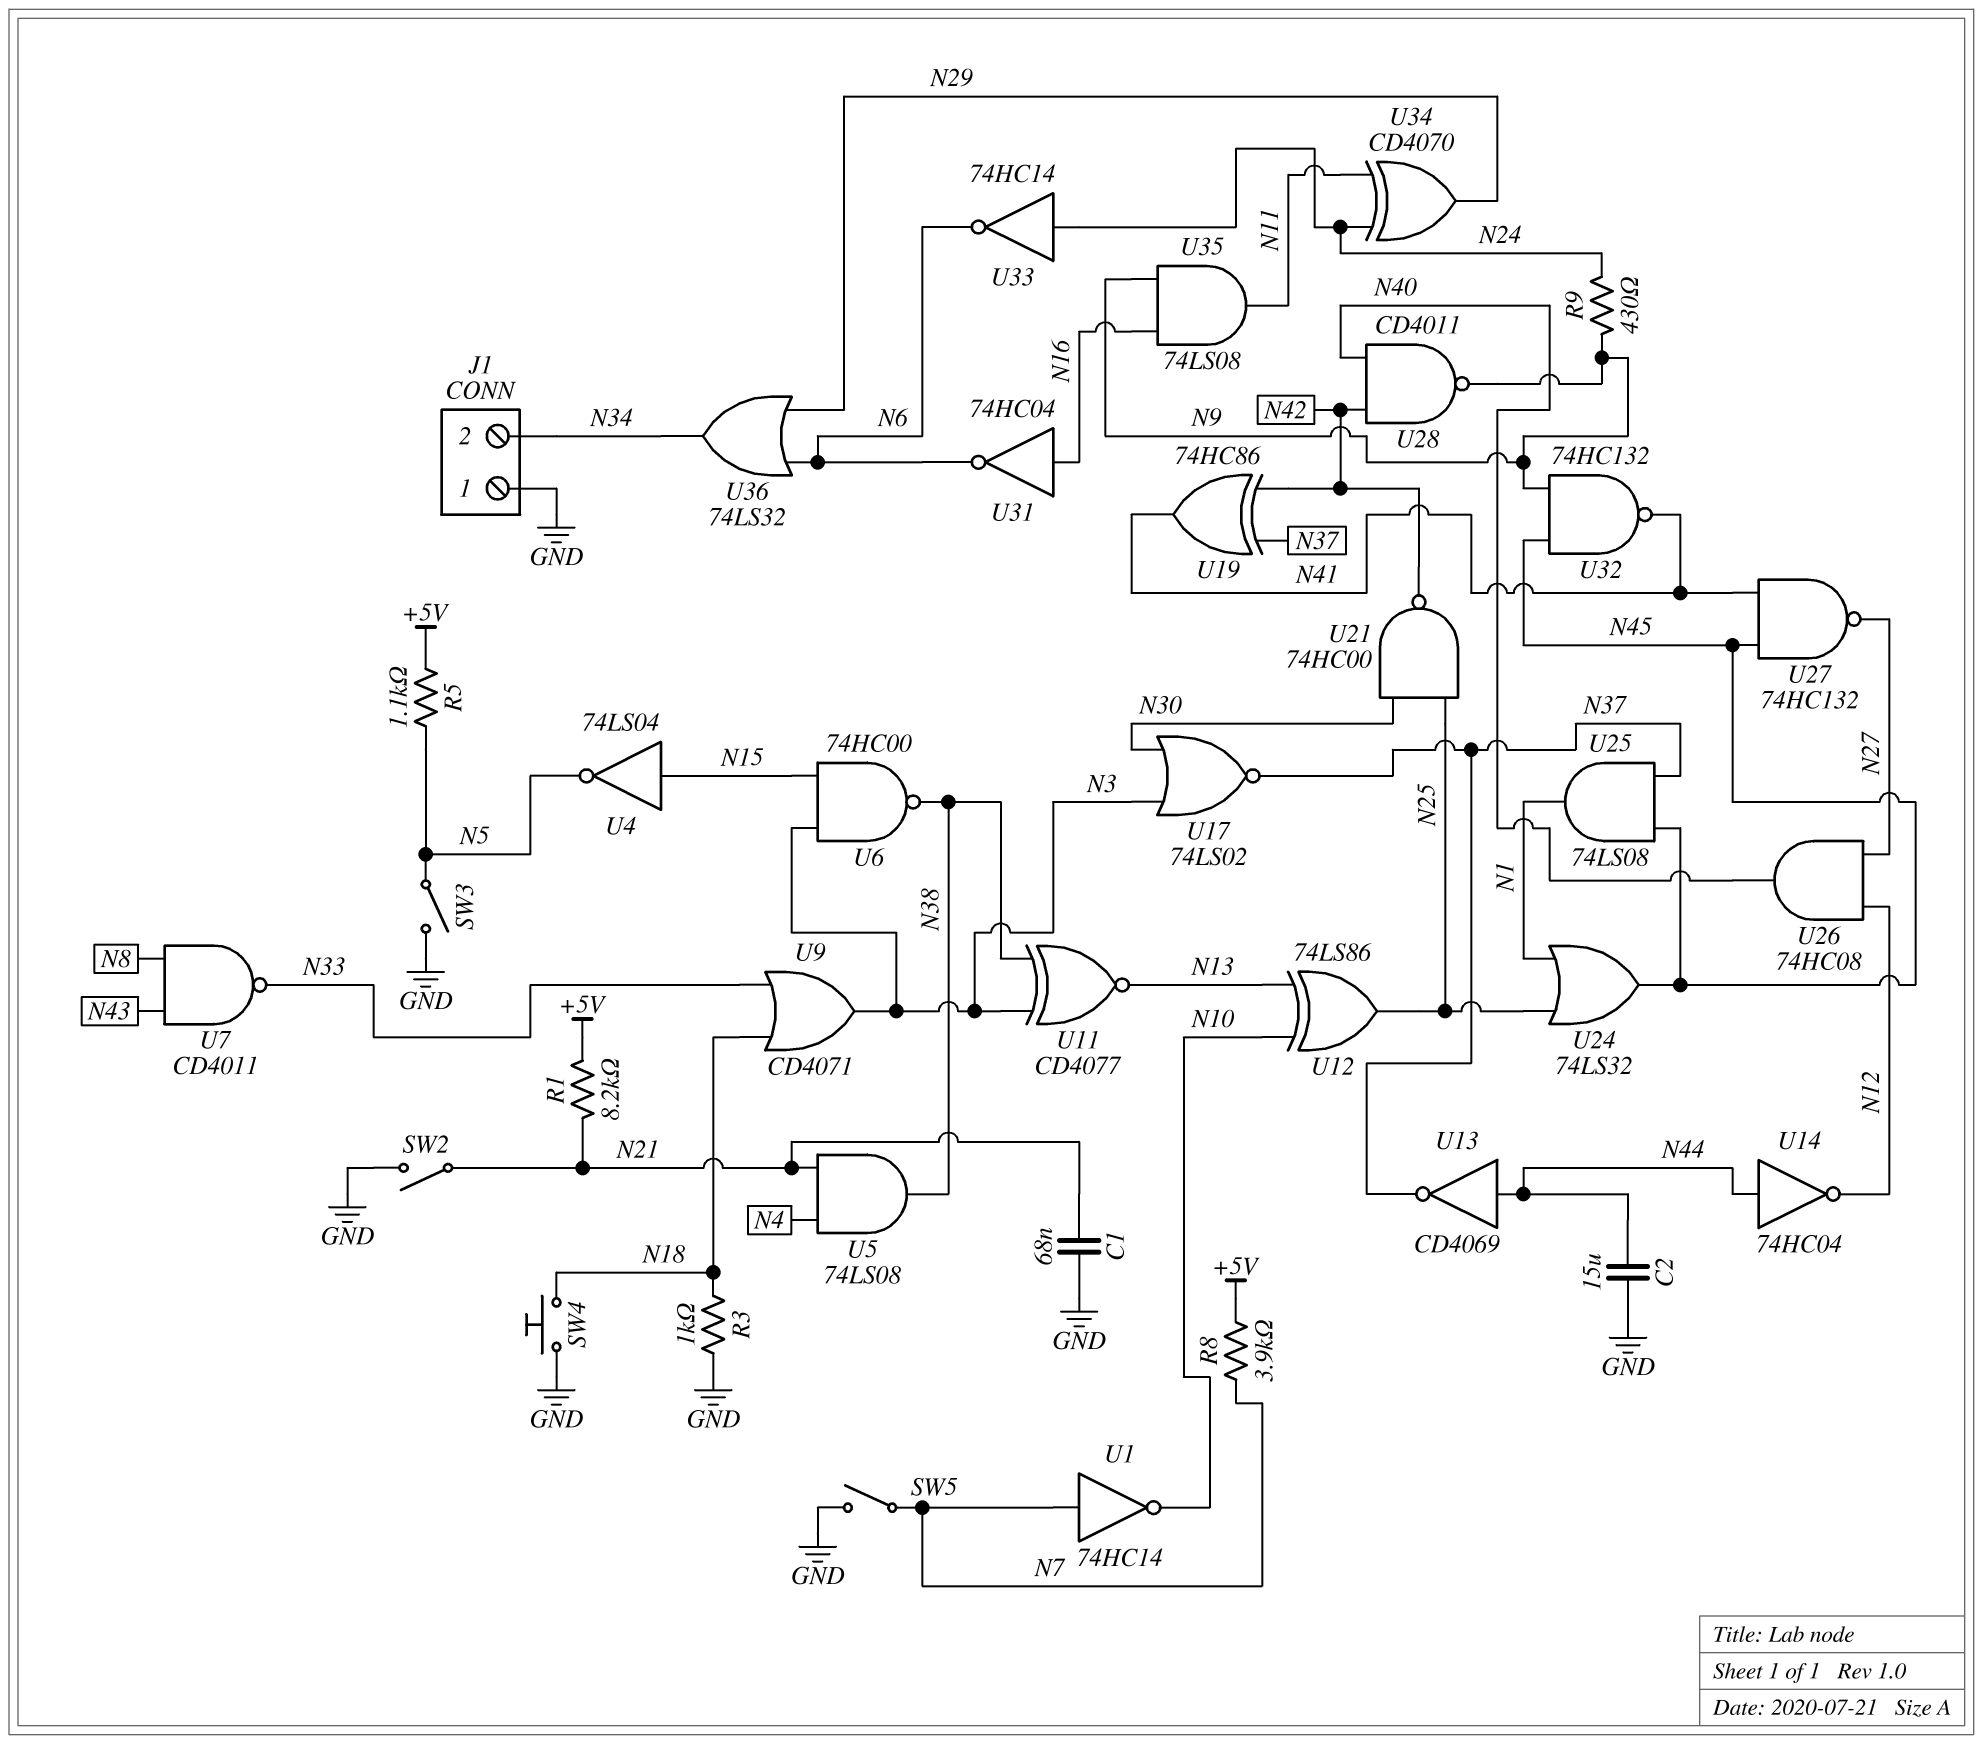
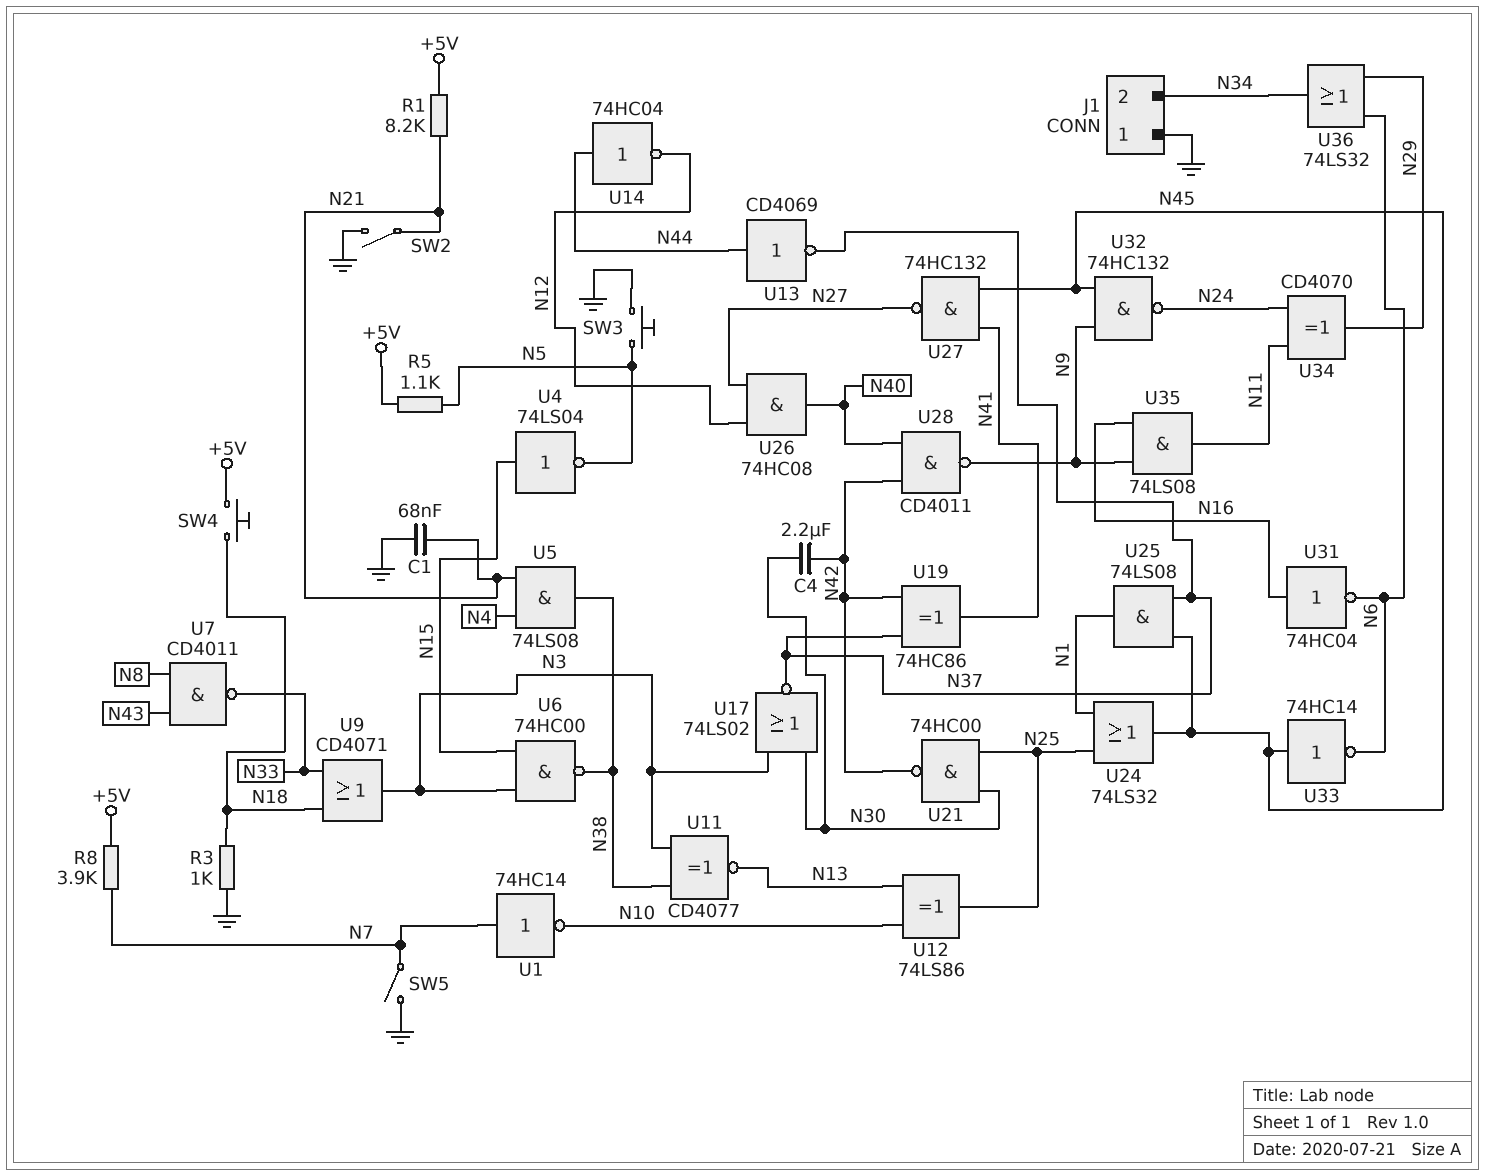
C2: 15uF (GND, N44) -> none
C4: none -> 2.2uF (N30, N42)
R9: 430 (N9, N24) -> none
SW3: switch (GND, N5) -> button (GND, N5)
SW4: button (GND, N18) -> button (+5V, N18)
U32: NAND 74HC132 (in N9, in N45, out N41) -> NAND 74HC132 (in N9, in N45, out N24)
U33: NOT 74HC14 (in N24, out N6) -> NOT 74HC14 (in N45, out N6)

